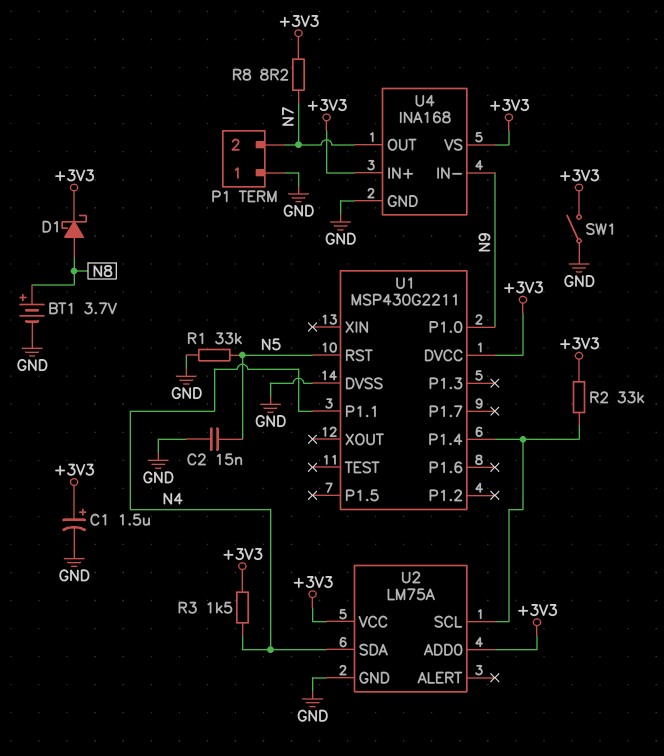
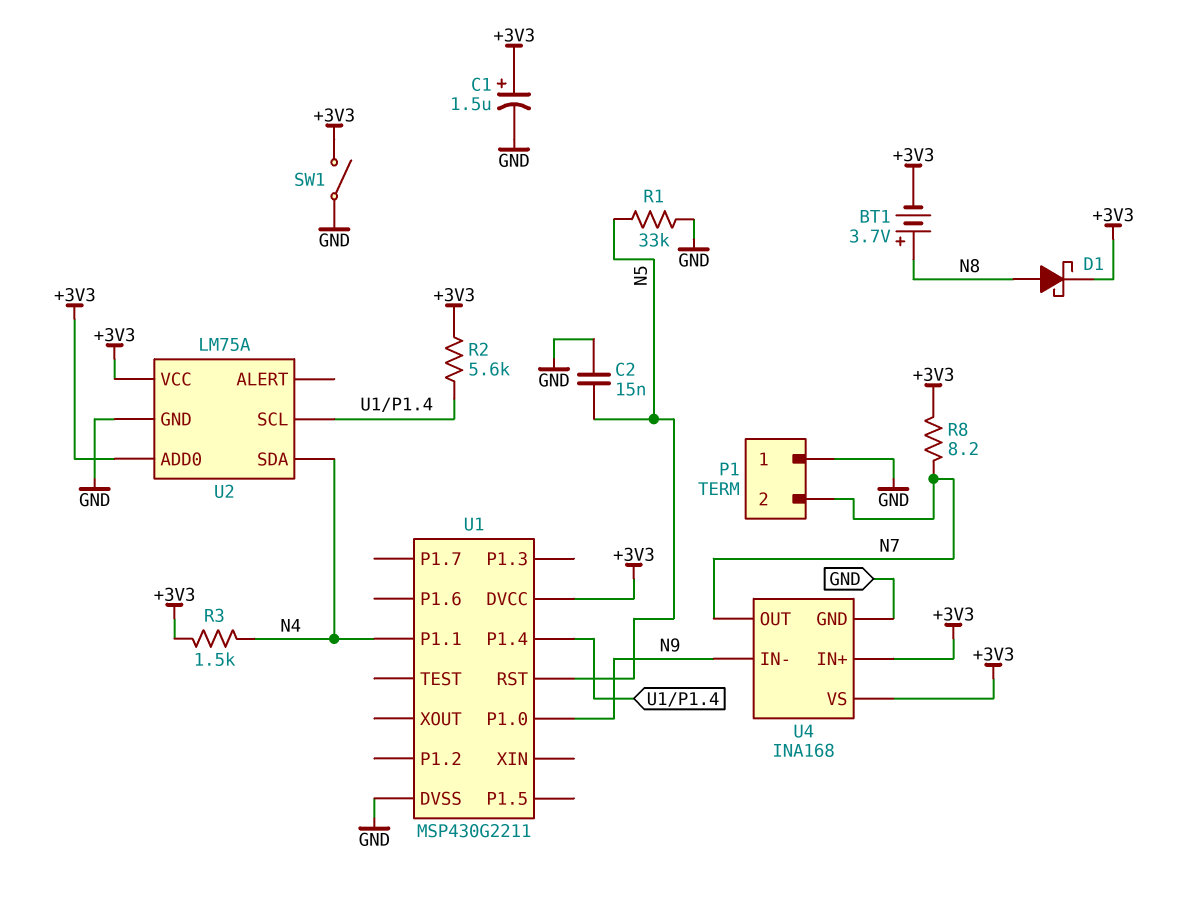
BT1: 3.7V (plus N8, minus GND) -> 3.7V (plus N8, minus +3V3)
R2: 33k (+3V3, U1/P1.4) -> 5.6k (+3V3, U1/P1.4)

